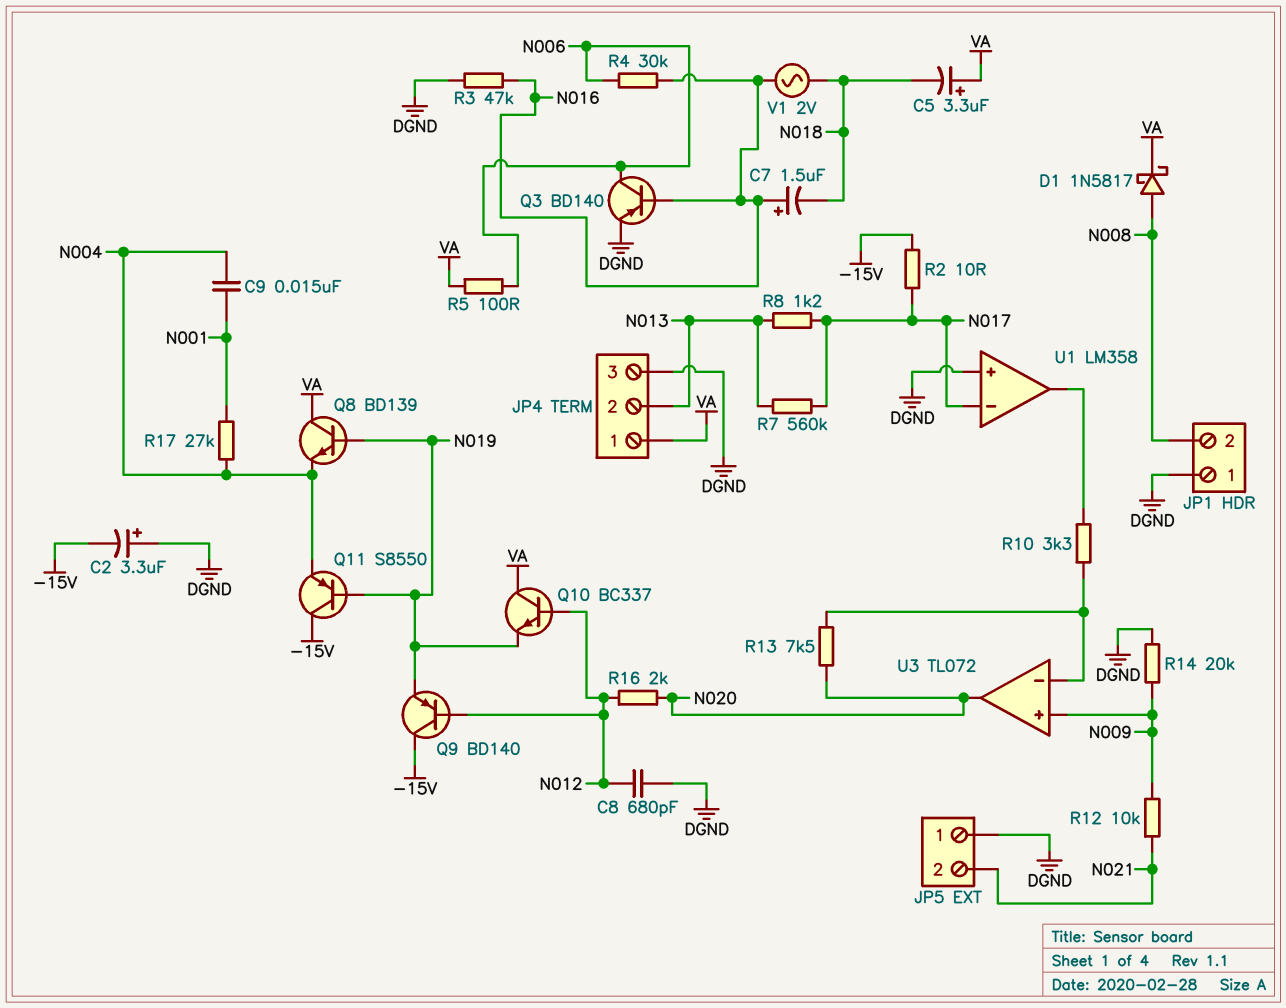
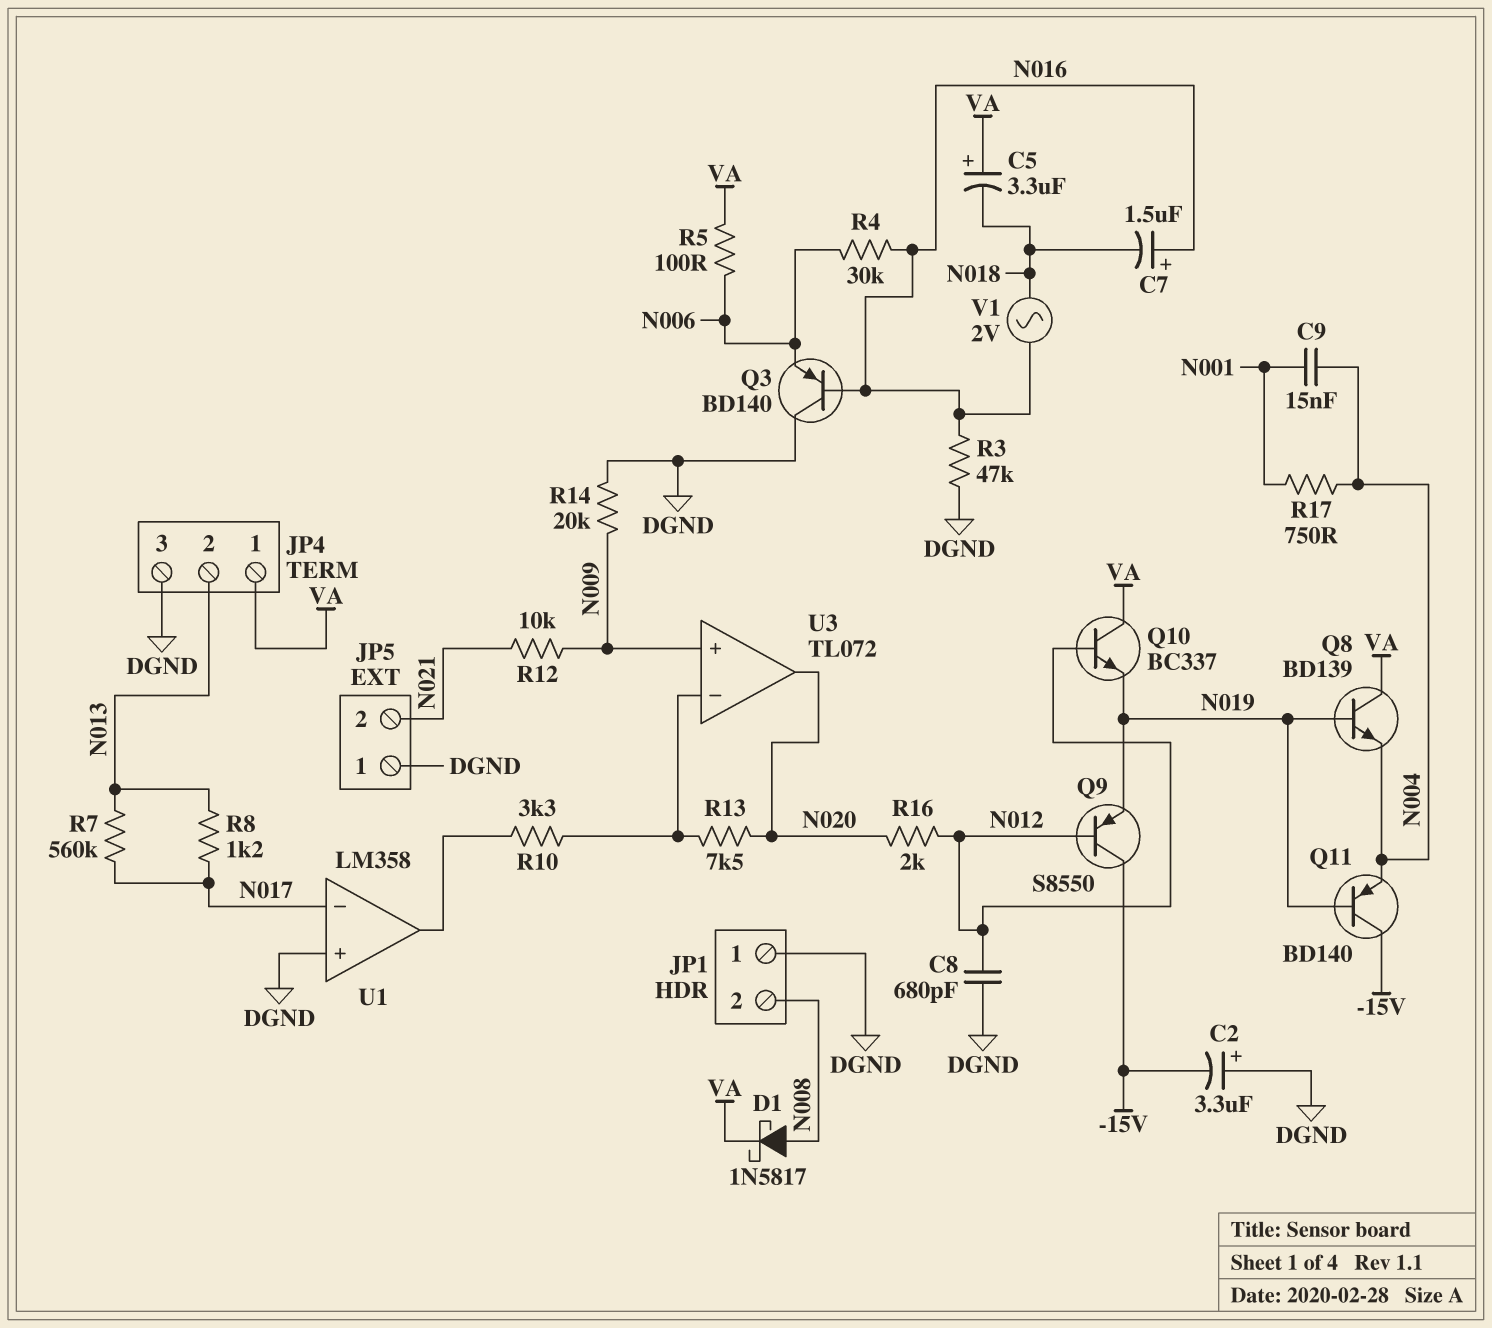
Q3: PNP BD140 (B N016, C N006, E DGND) -> PNP BD140 (B N016, C DGND, E N006)
Q9: PNP BD140 (B N012, C -15V, E N019) -> PNP S8550 (B N012, C -15V, E N019)
Q11: PNP S8550 (B N019, C -15V, E N004) -> PNP BD140 (B N019, C -15V, E N004)
R2: 10 (-15V, N017) -> none
R17: 27k (N001, N004) -> 750 (N001, N004)

